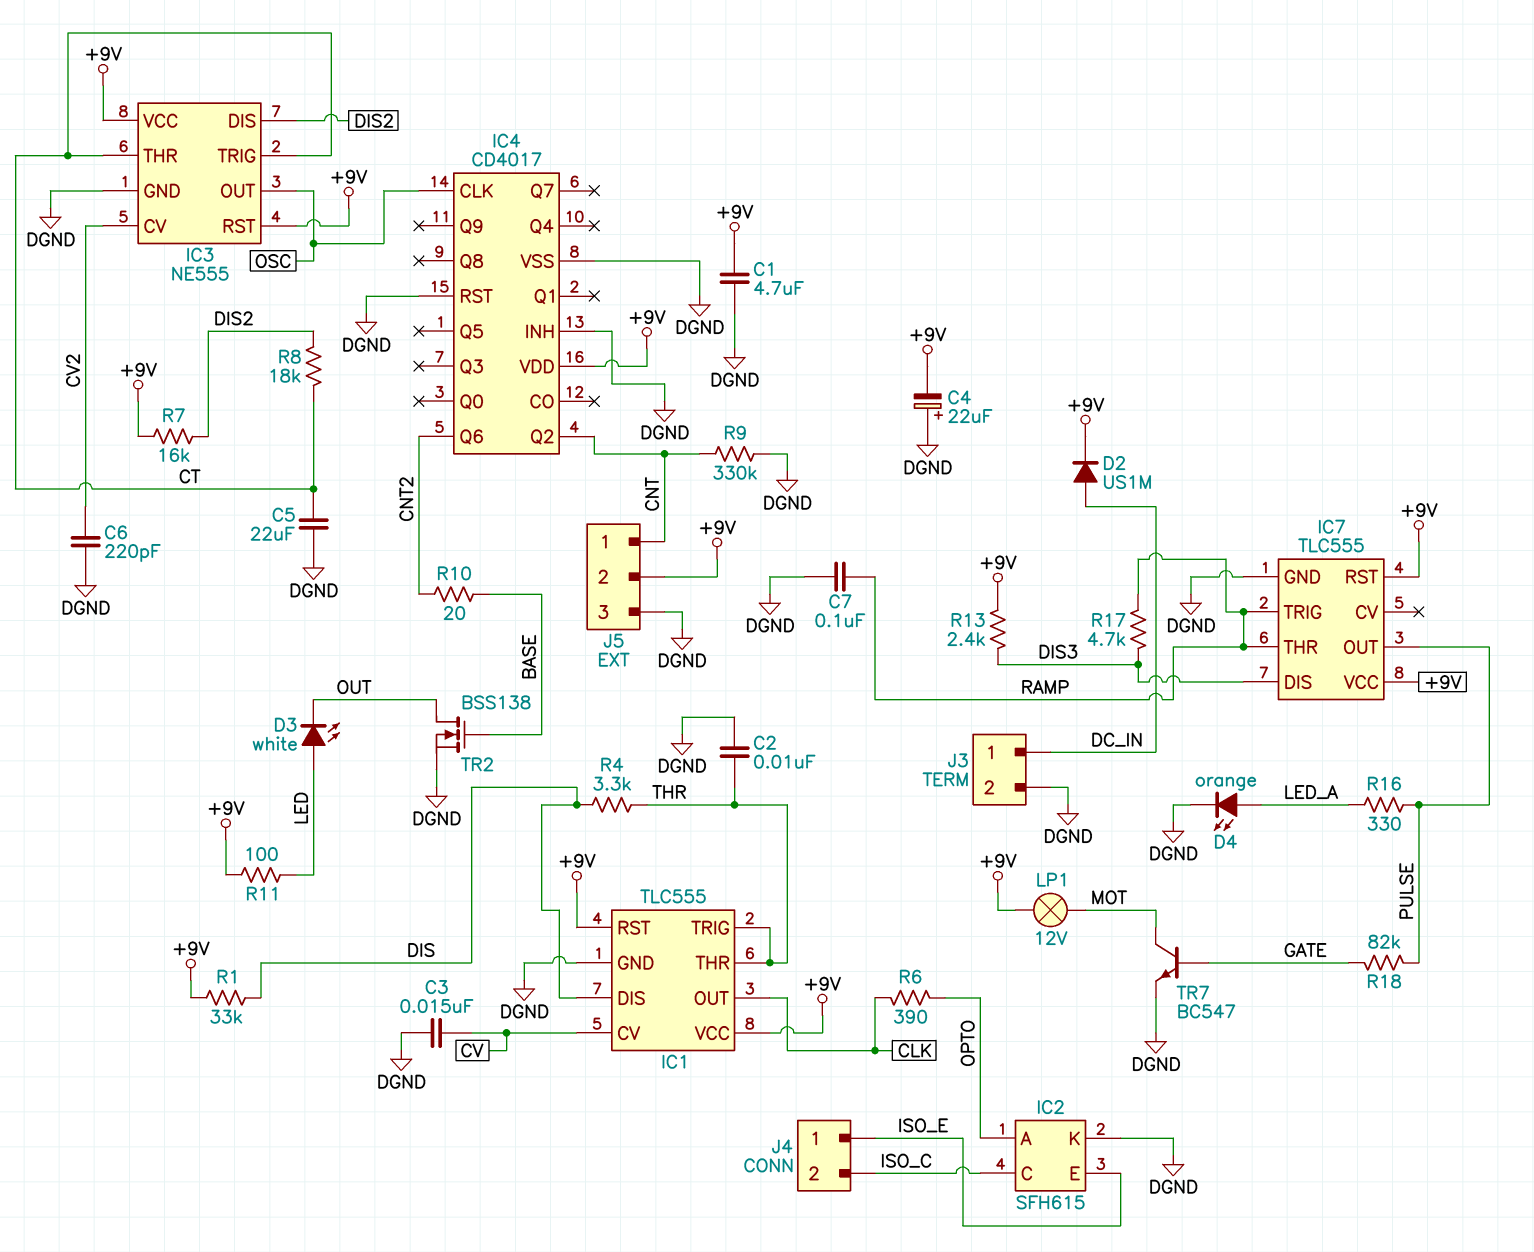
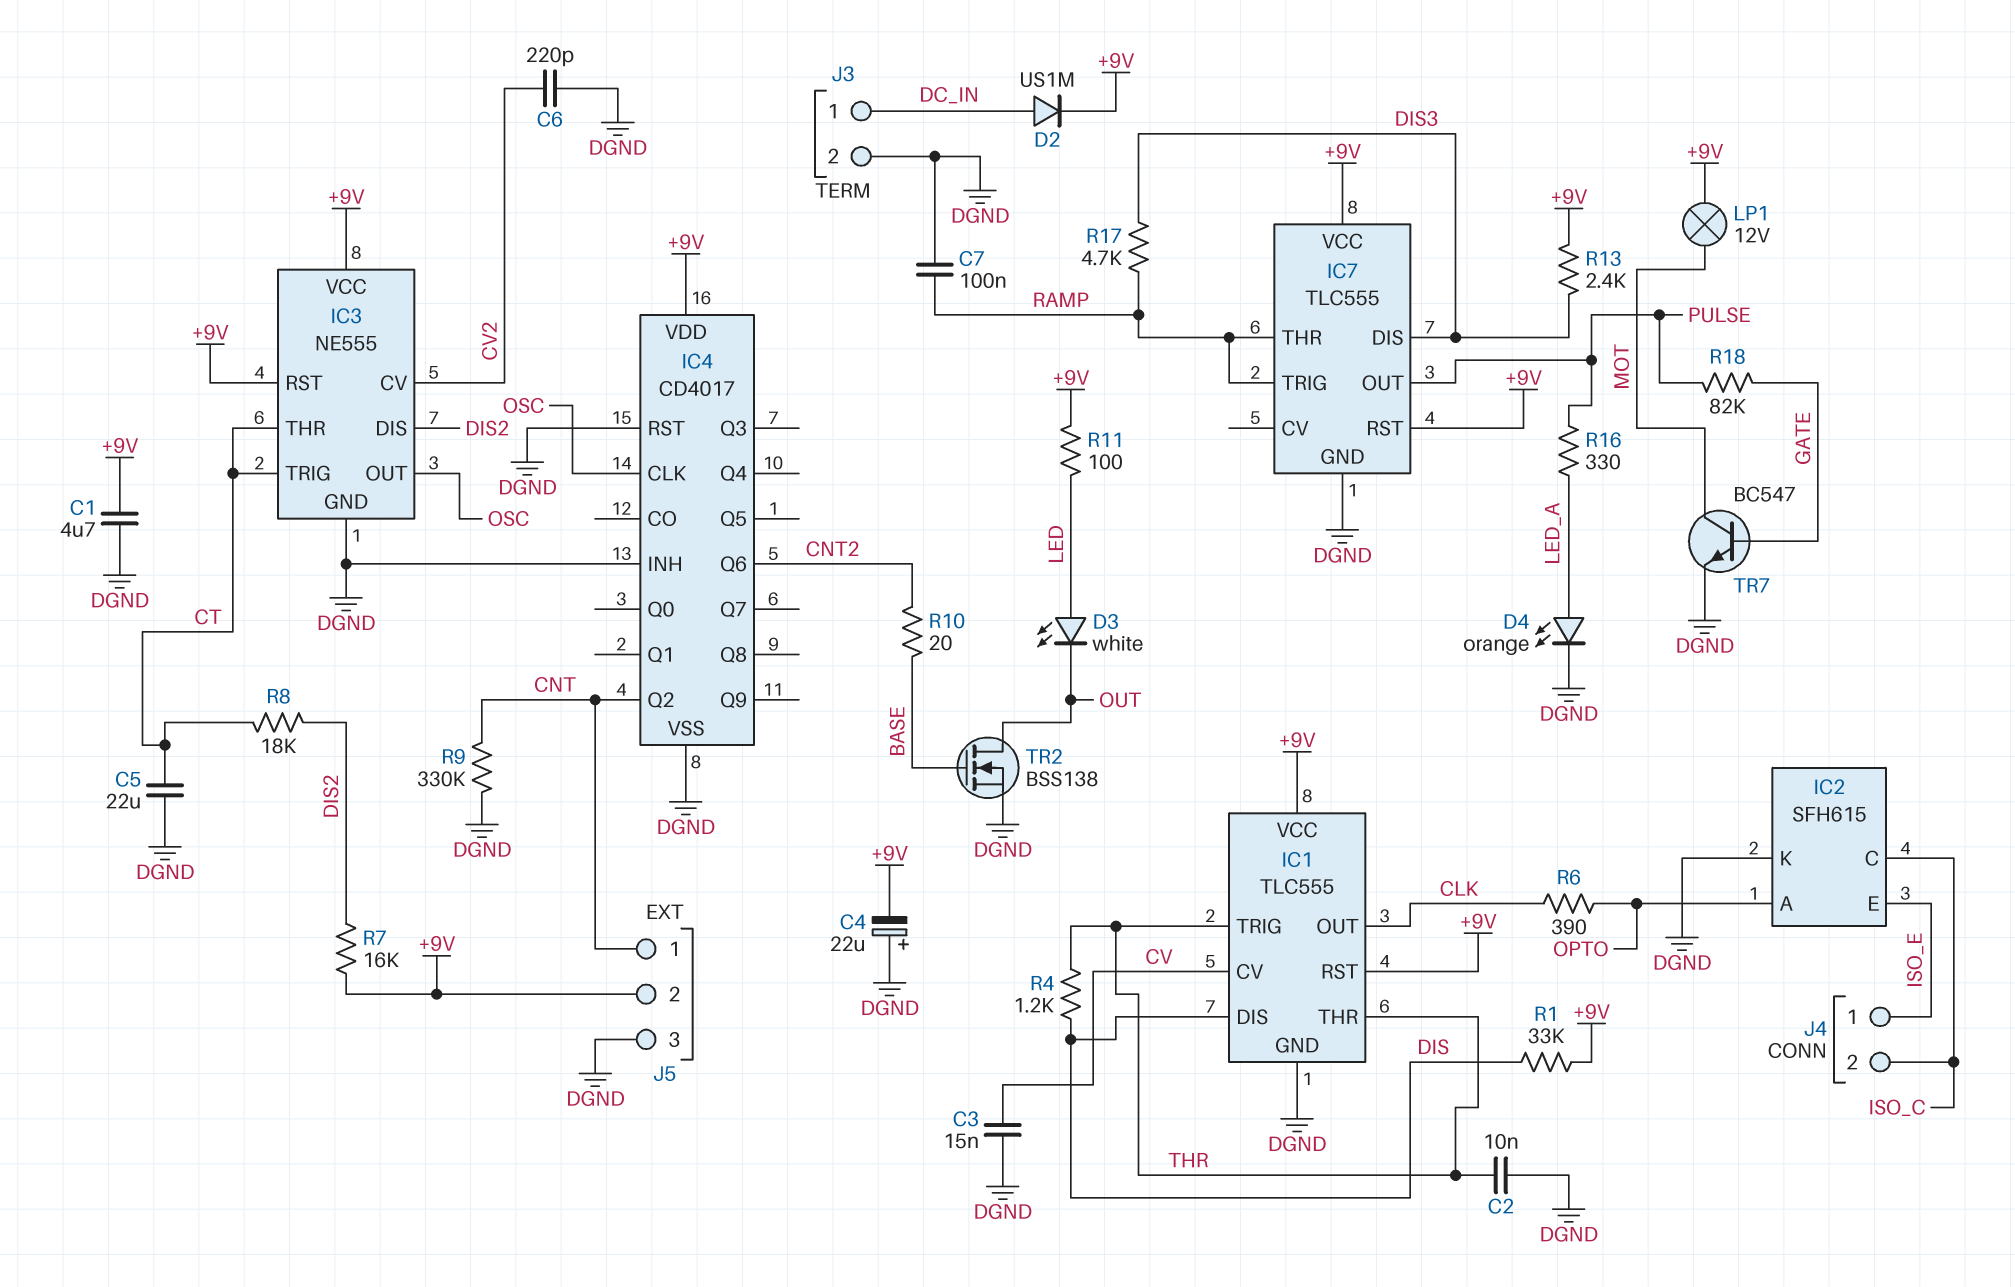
R4: 3.3k (DIS, THR) -> 1.2k (DIS, THR)

